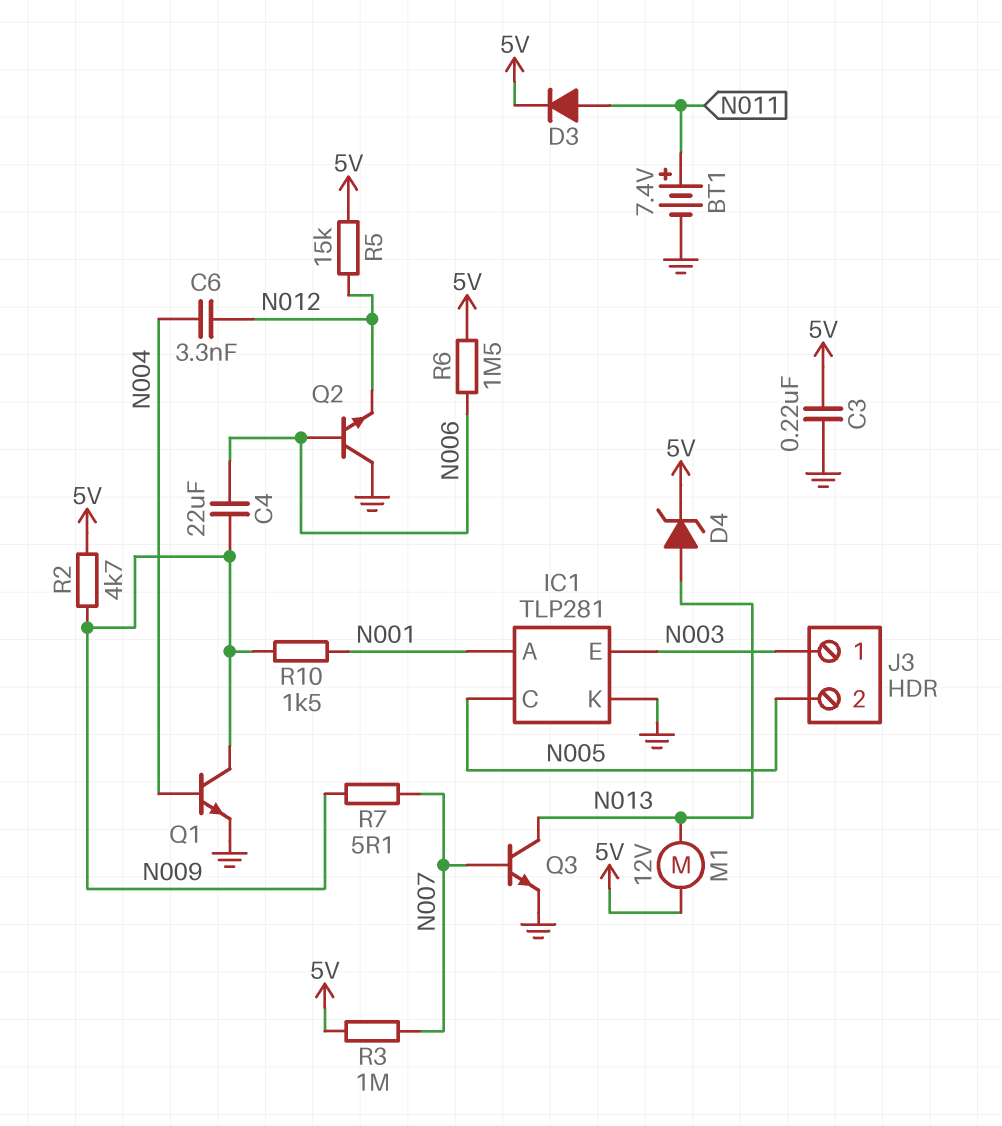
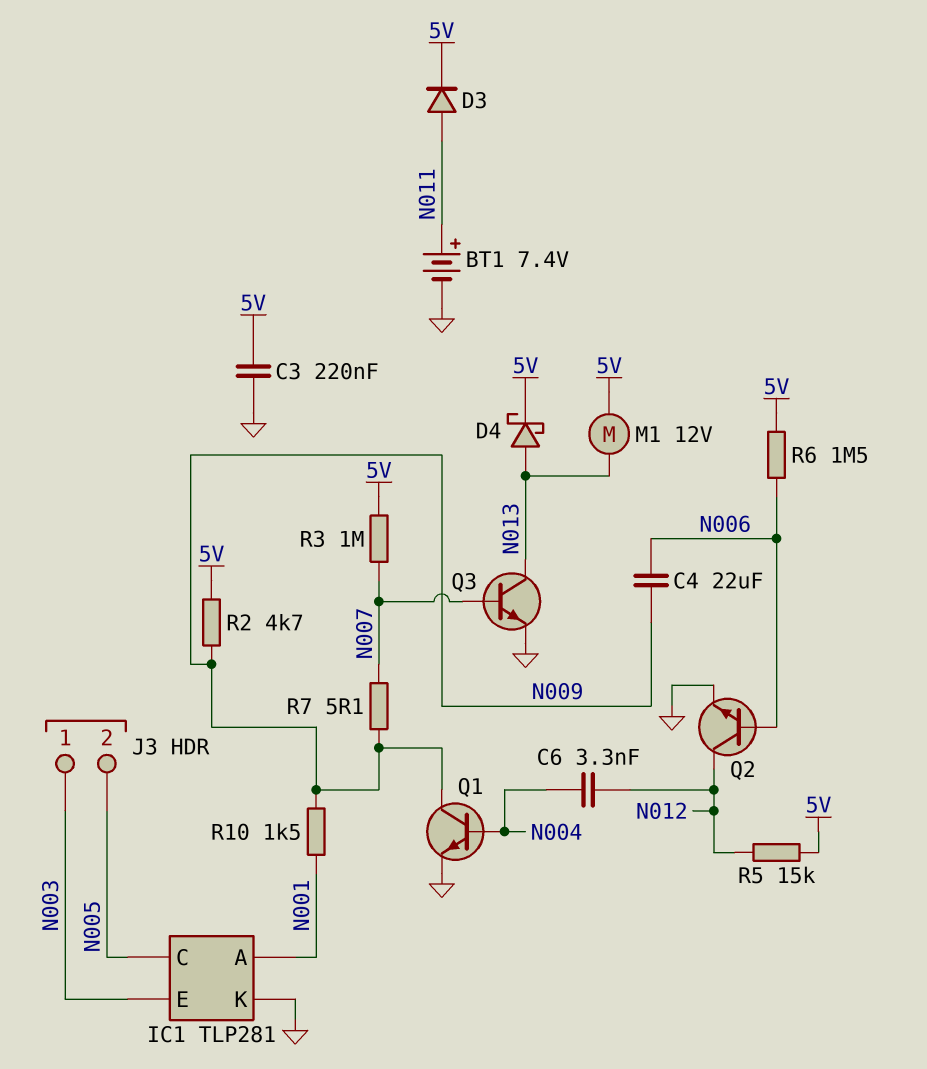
D4: zener (A N013, K 5V) -> schottky (A N013, K 5V)
Q2: NPN (B N006, C GND, E N012) -> NPN (B N006, C N012, E GND)

